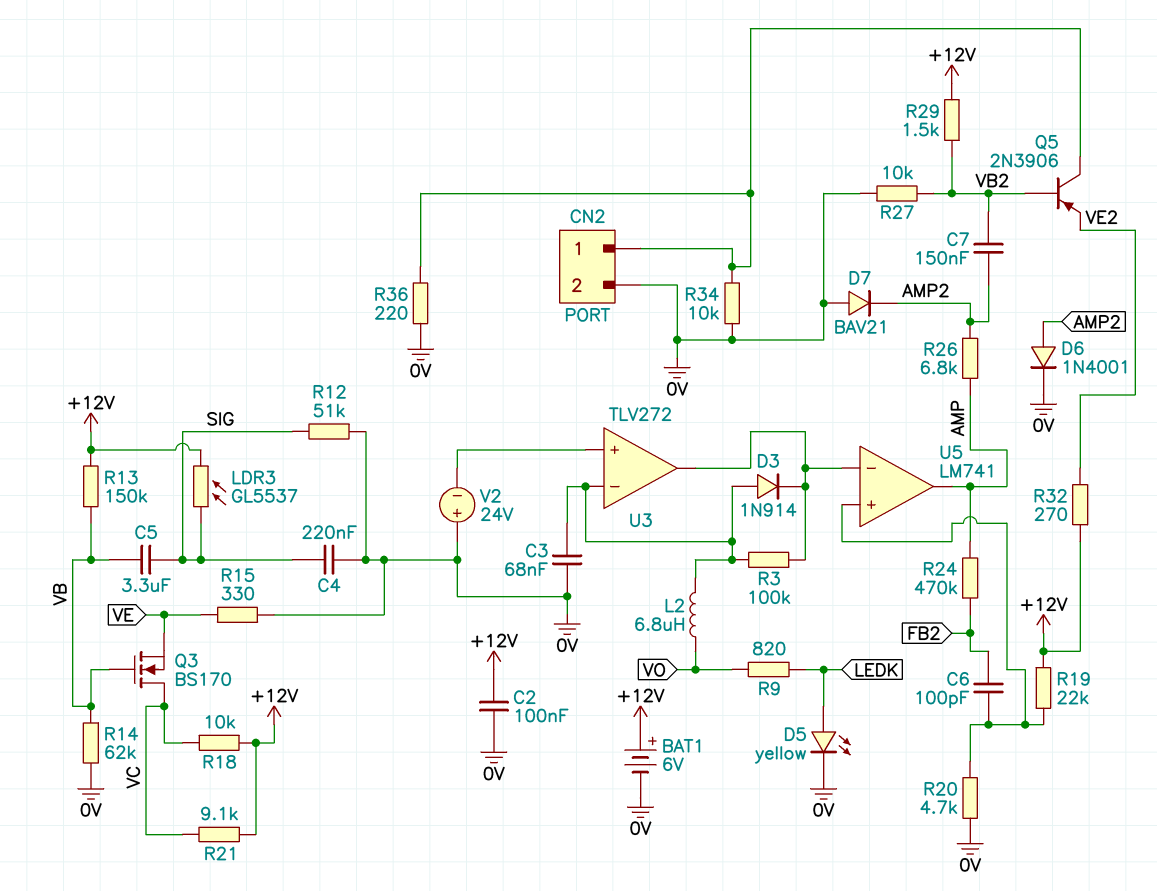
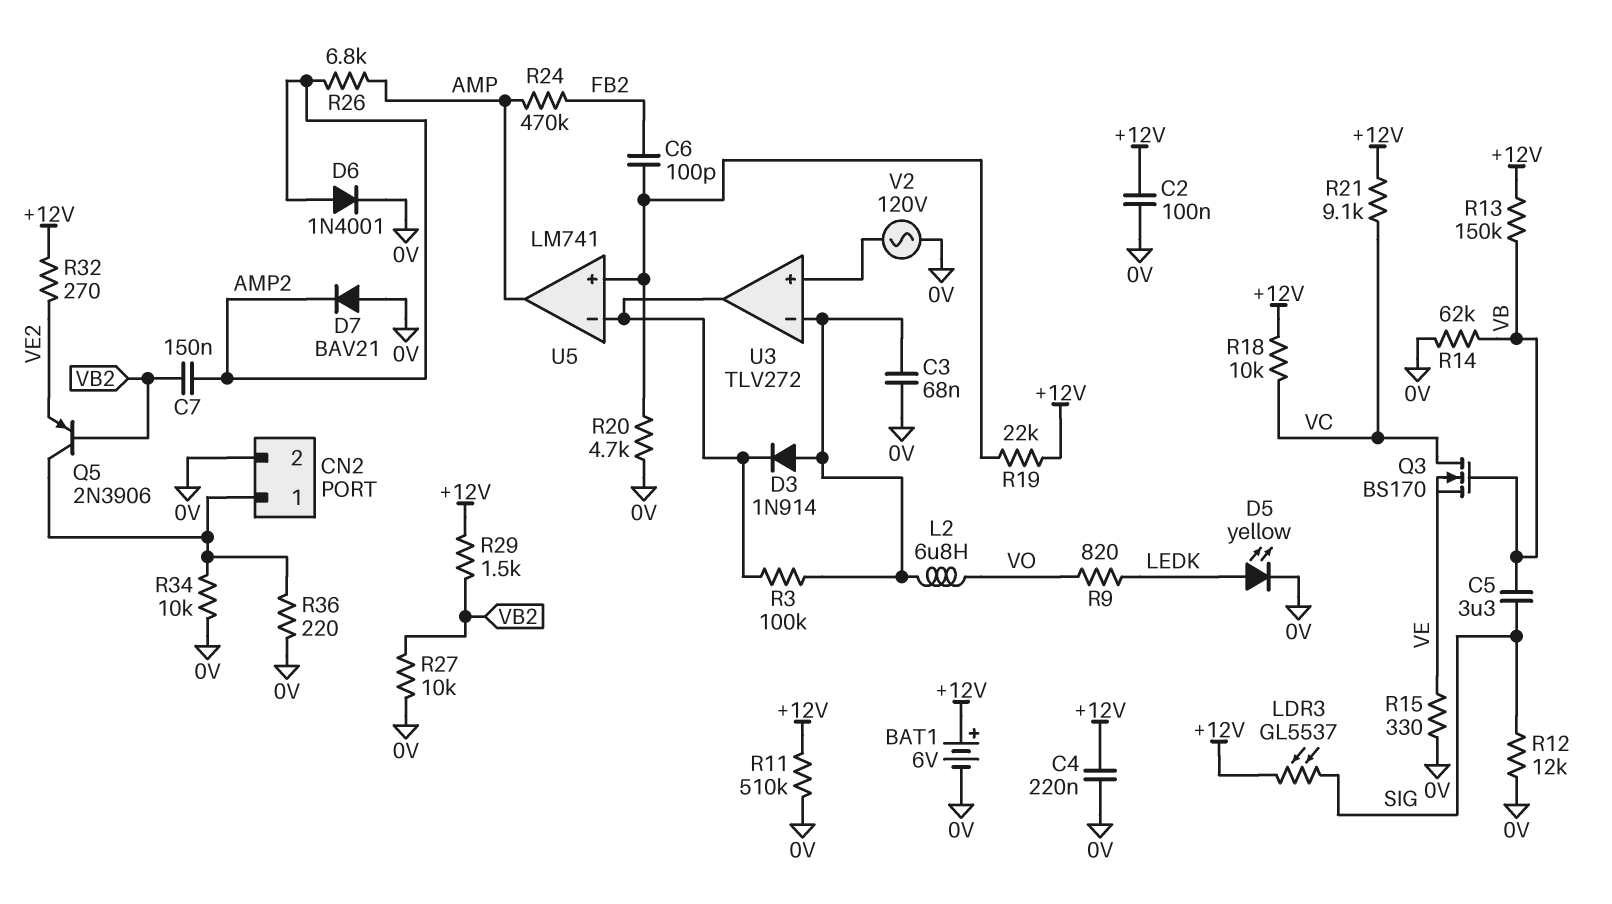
C4: 220nF (0V, SIG) -> 220nF (+12V, 0V)
R11: none -> 510k (+12V, 0V)
R12: 51k (0V, SIG) -> 12k (0V, SIG)
V2: 24V (plus 0V, minus U3/in+) -> AC 120V (0V, U3/in+)

